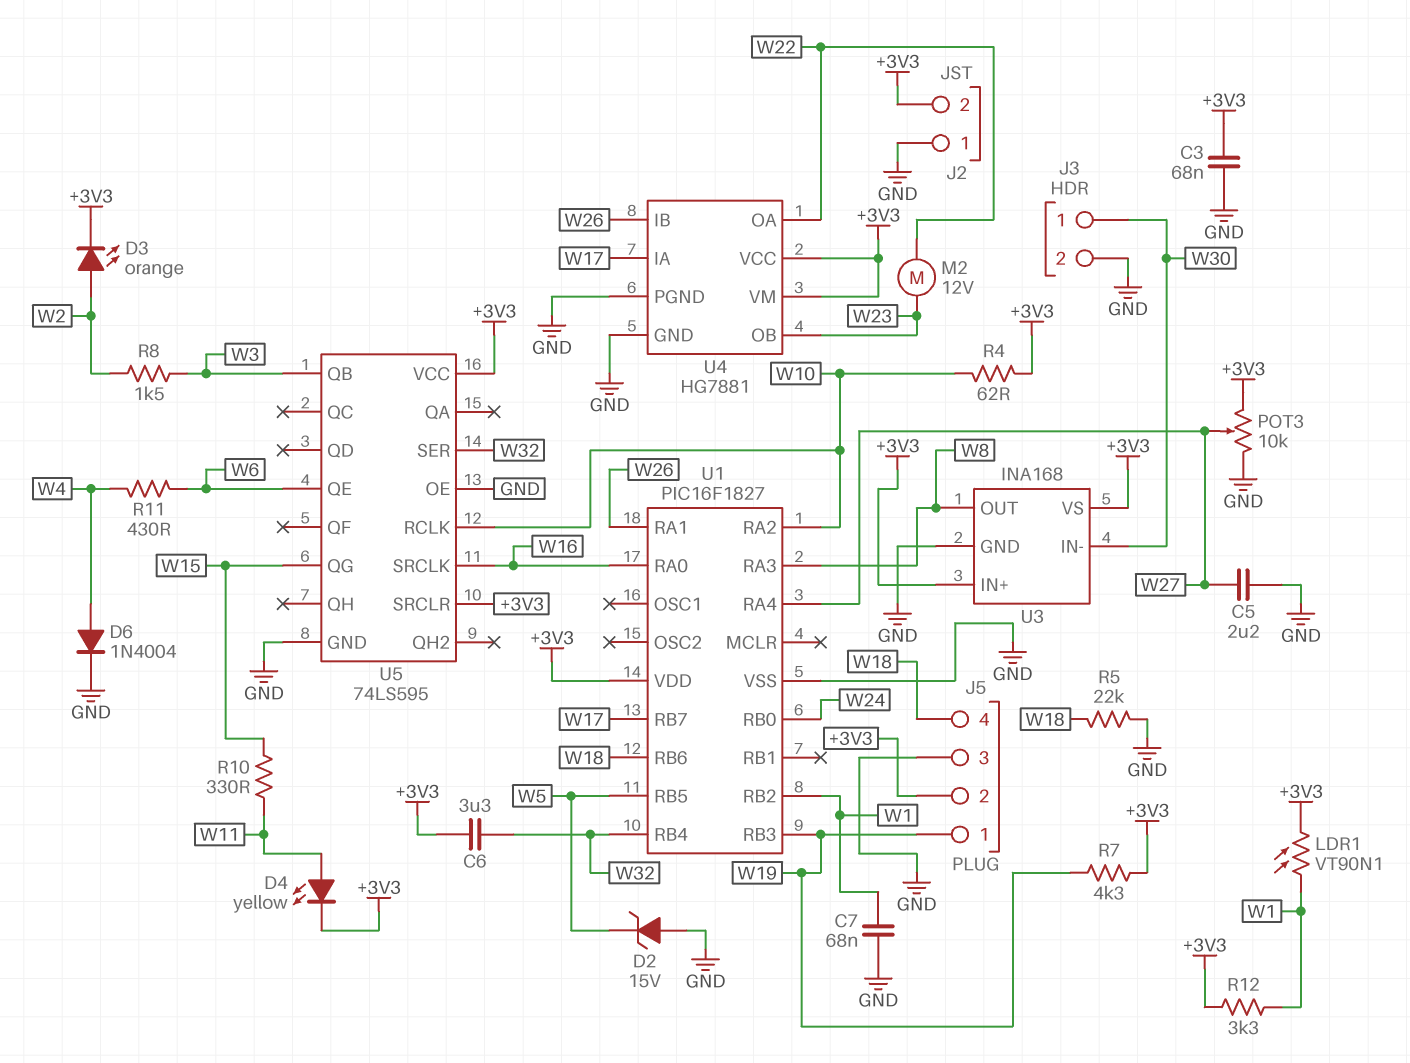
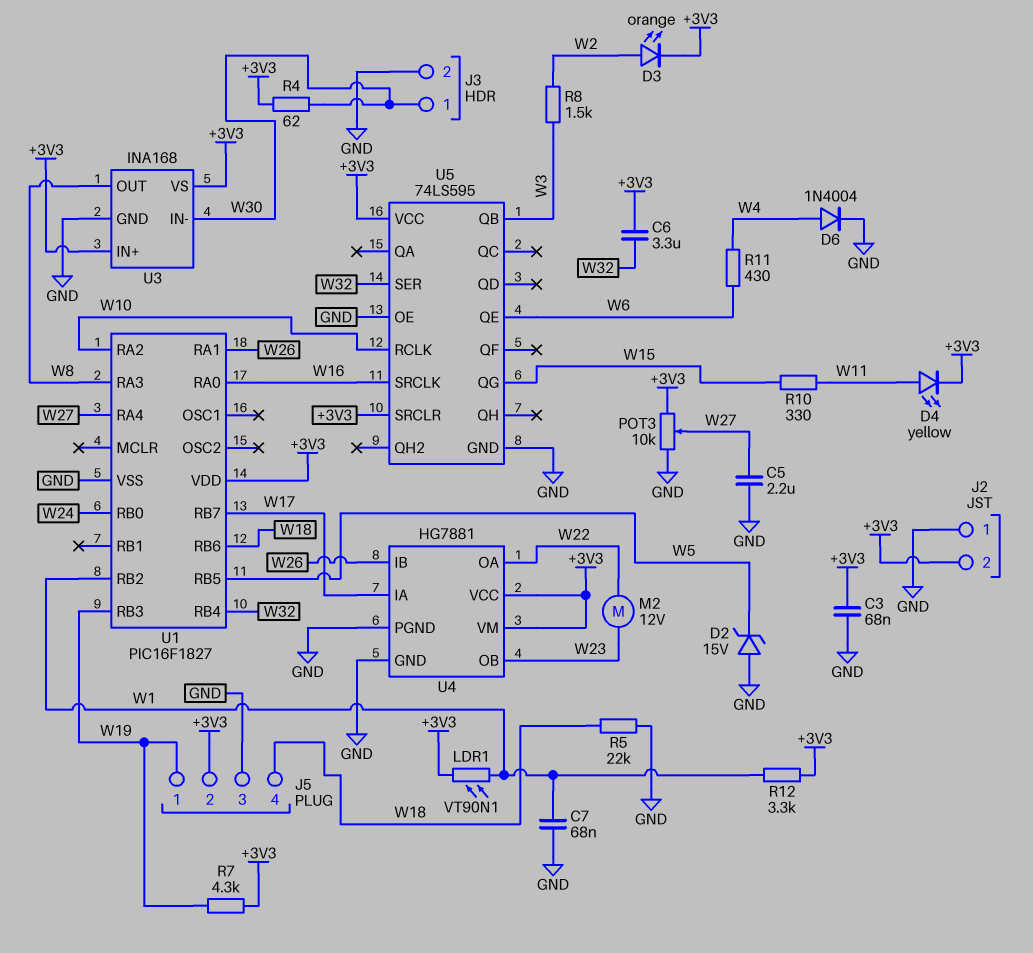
R4: 62 (+3V3, W10) -> 62 (+3V3, W30)

